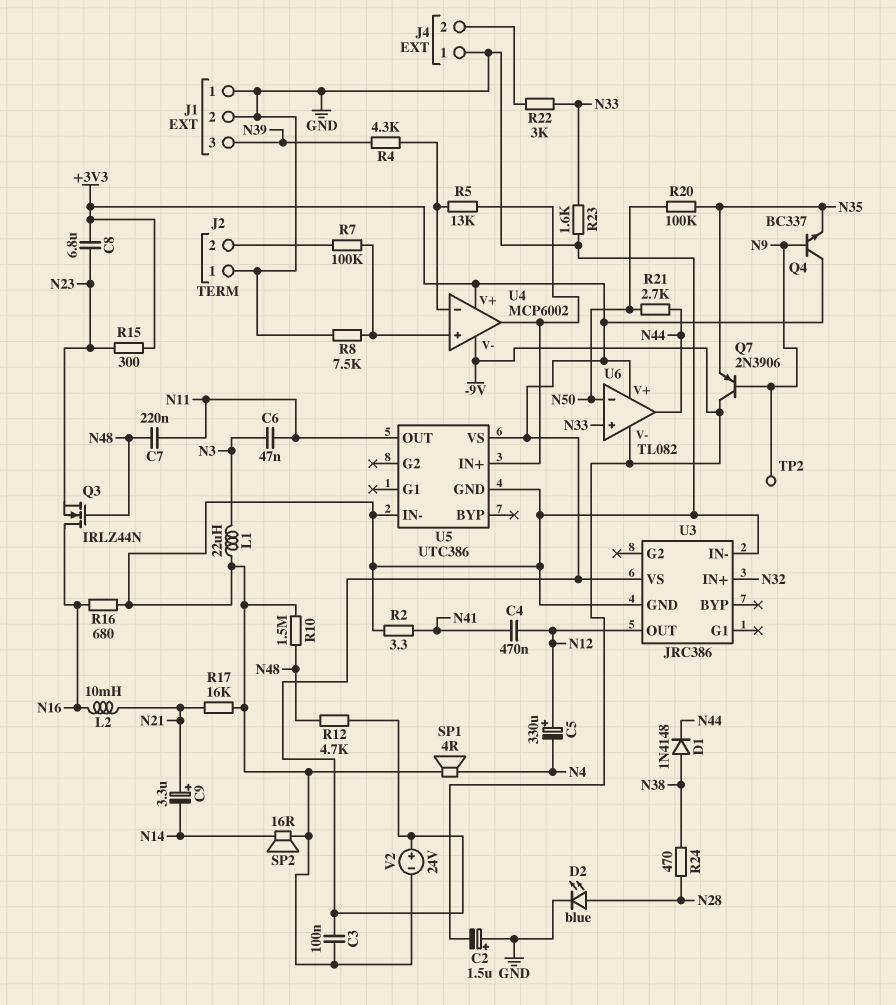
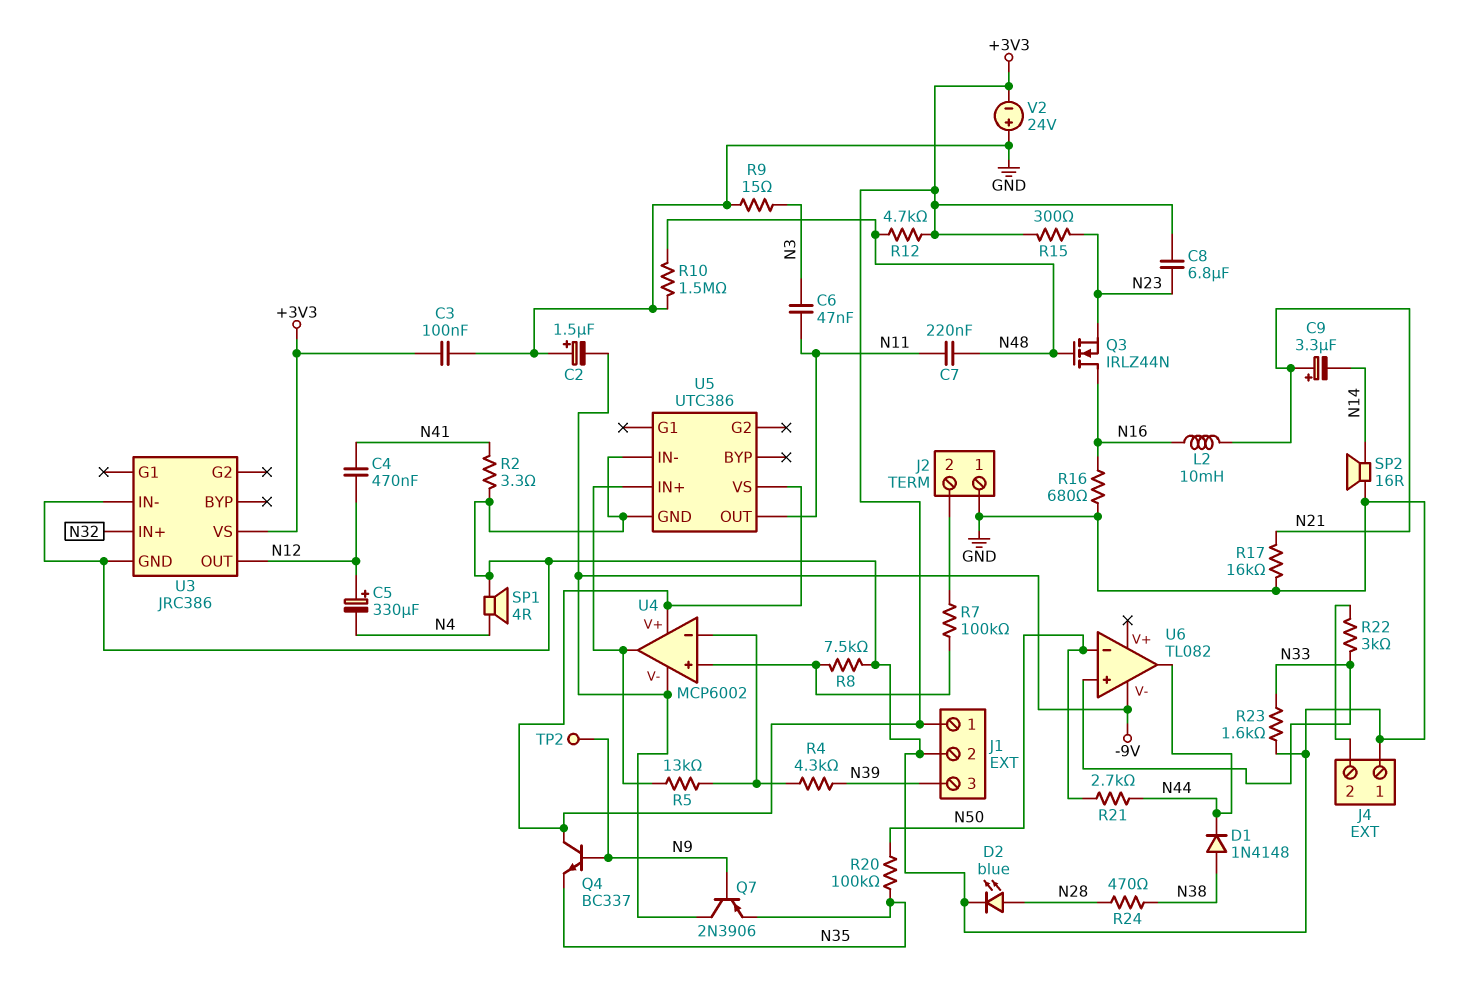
J1 pin 1: GND -> +3V3
L1: 22uH (GND, N3) -> none
R9: none -> 15 (GND, N3)
U6 pin V+: +3V3 -> none
V2: 24V (plus +3V3, minus GND) -> 24V (plus GND, minus +3V3)

